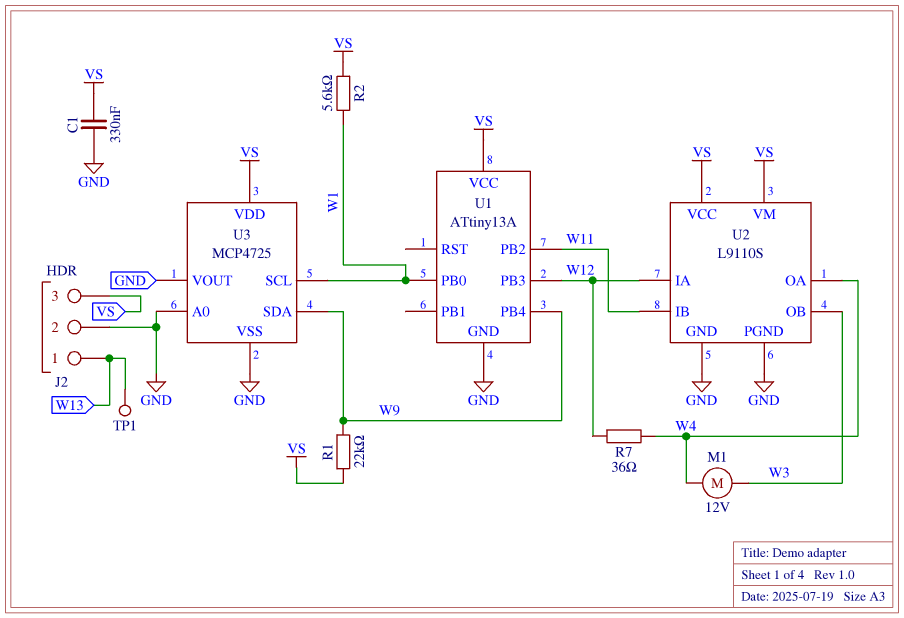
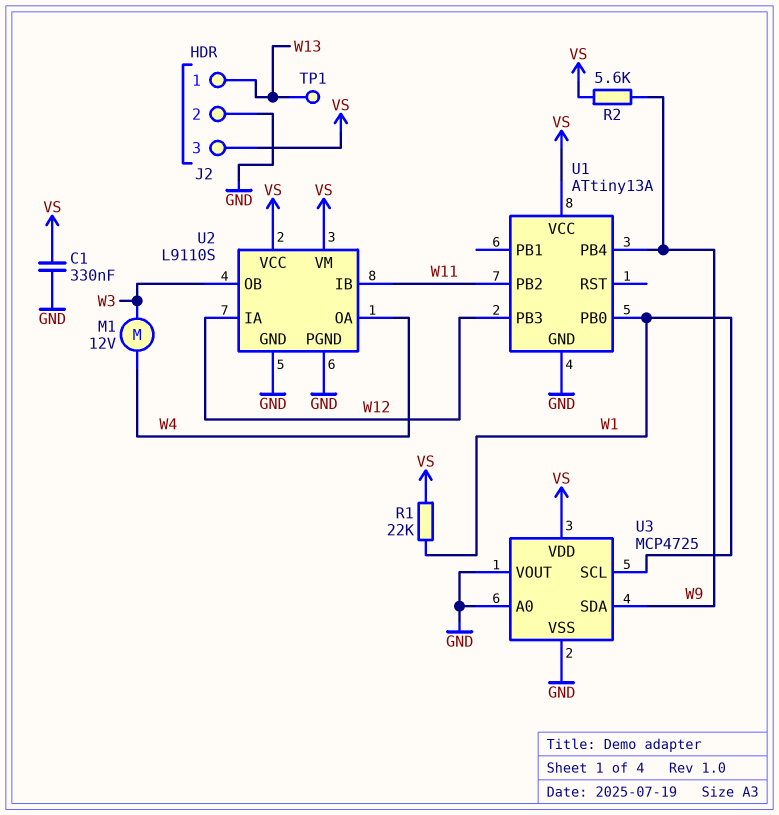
R1: 22k (VS, W9) -> 22k (VS, W1)
R2: 5.6k (VS, W1) -> 5.6k (VS, W9)
R7: 36 (W4, W12) -> none

